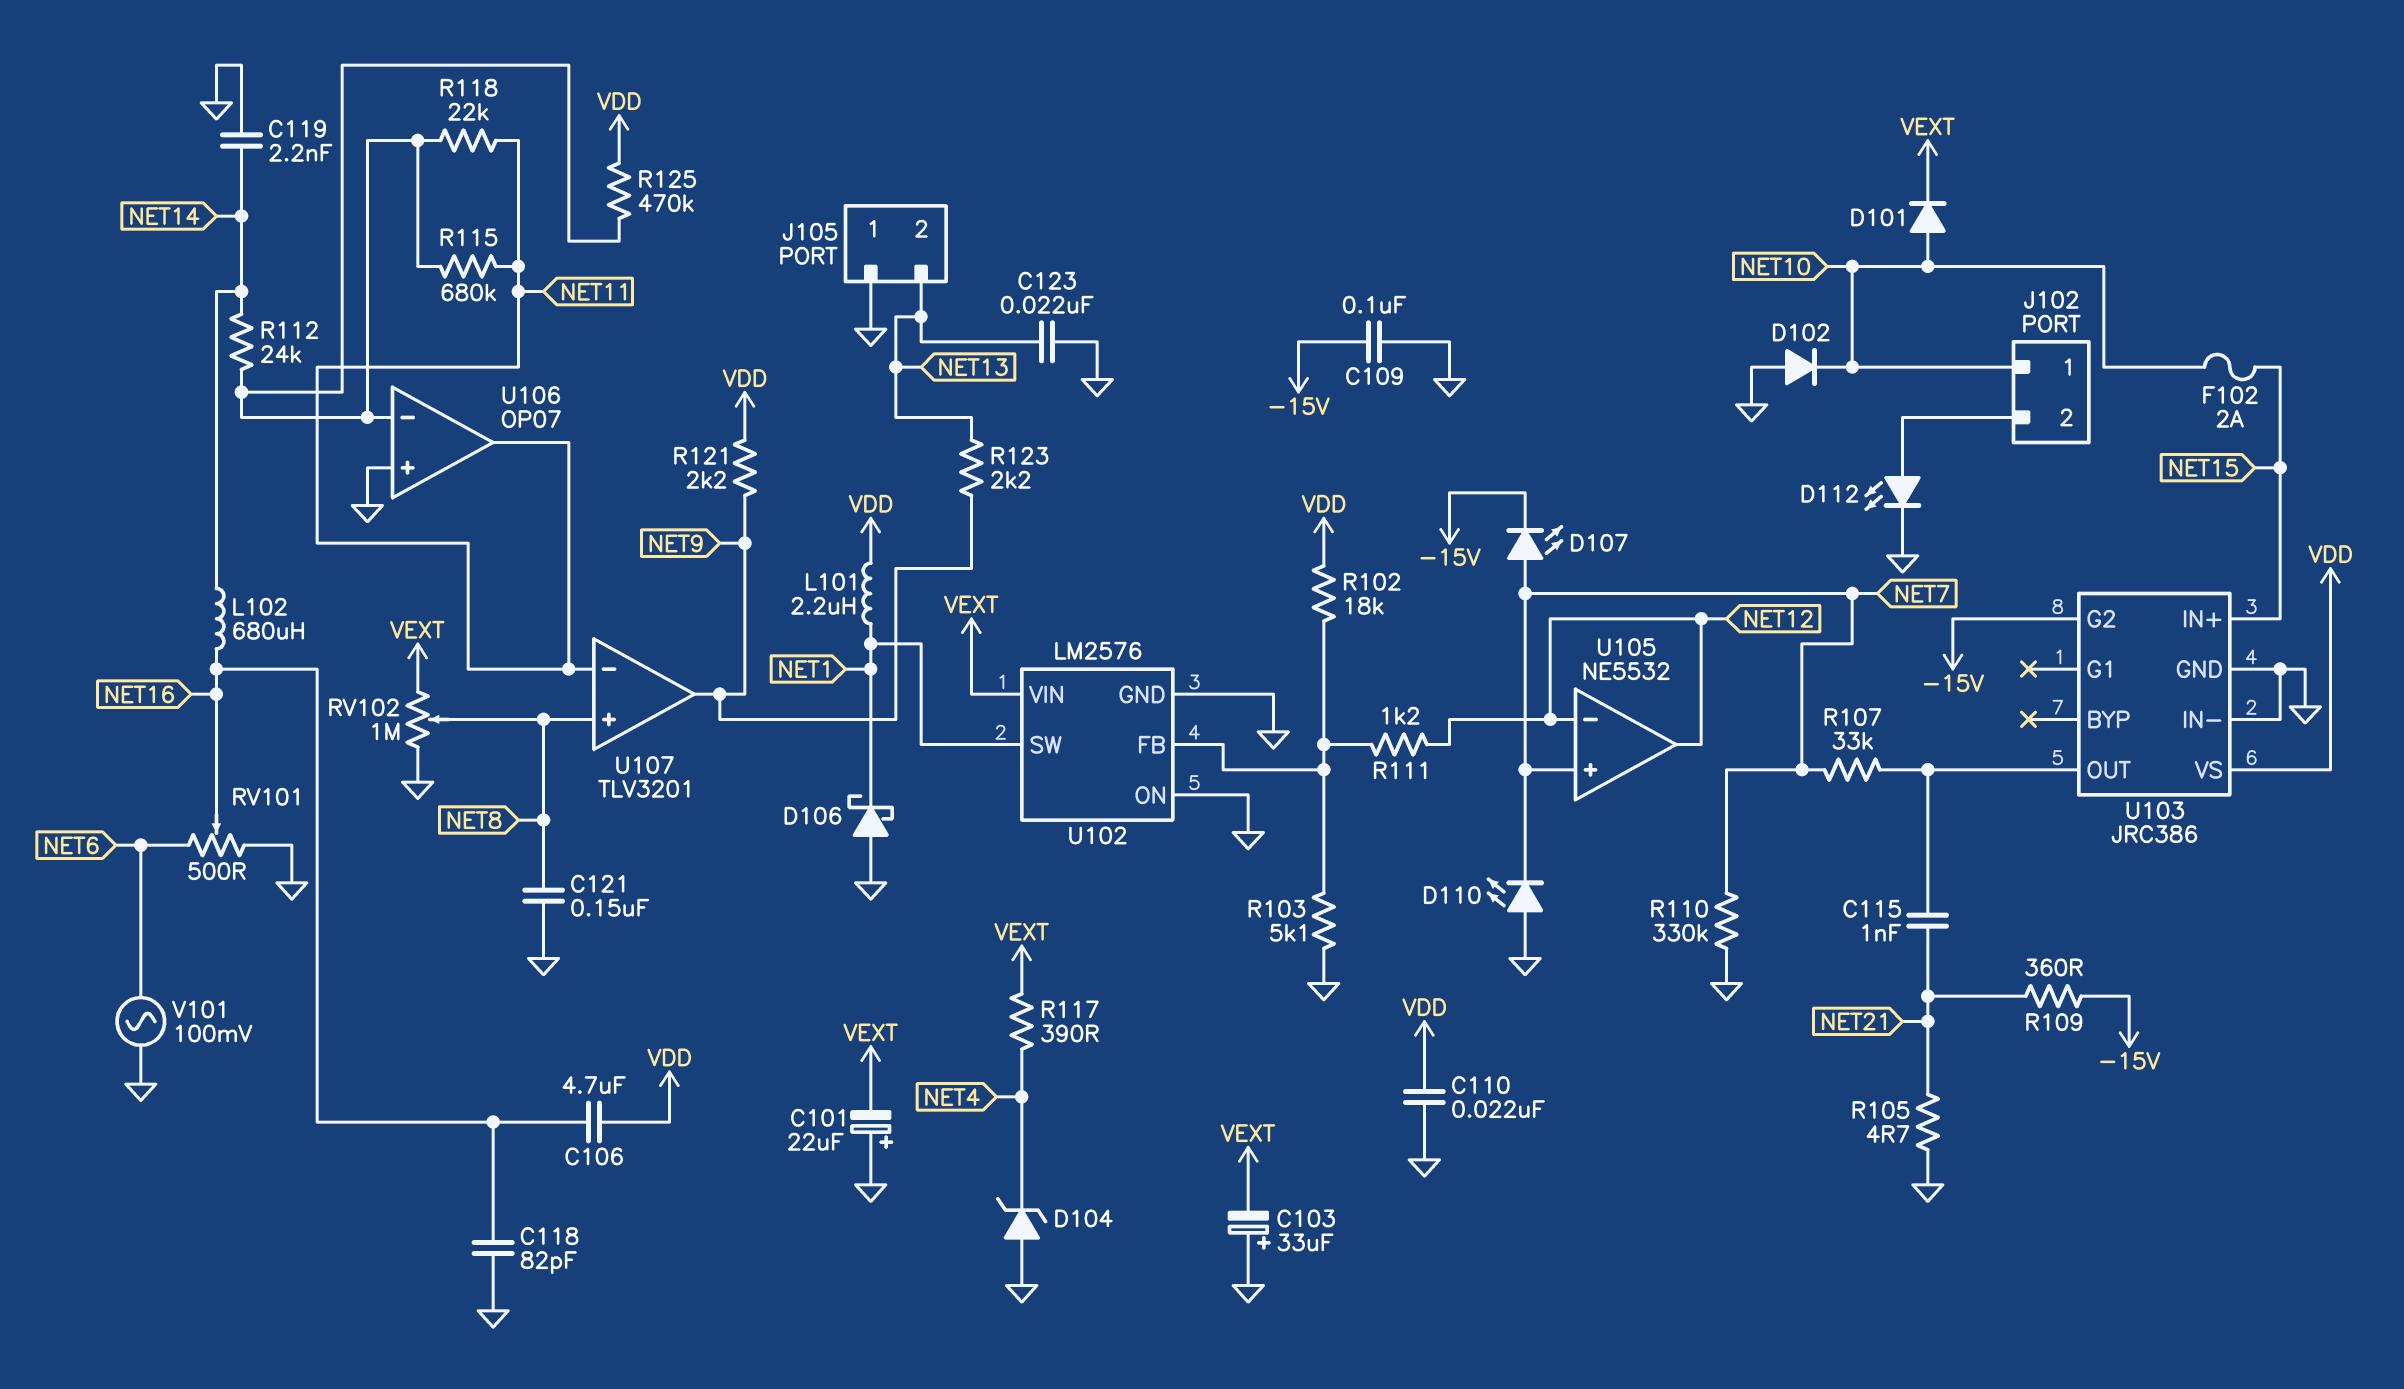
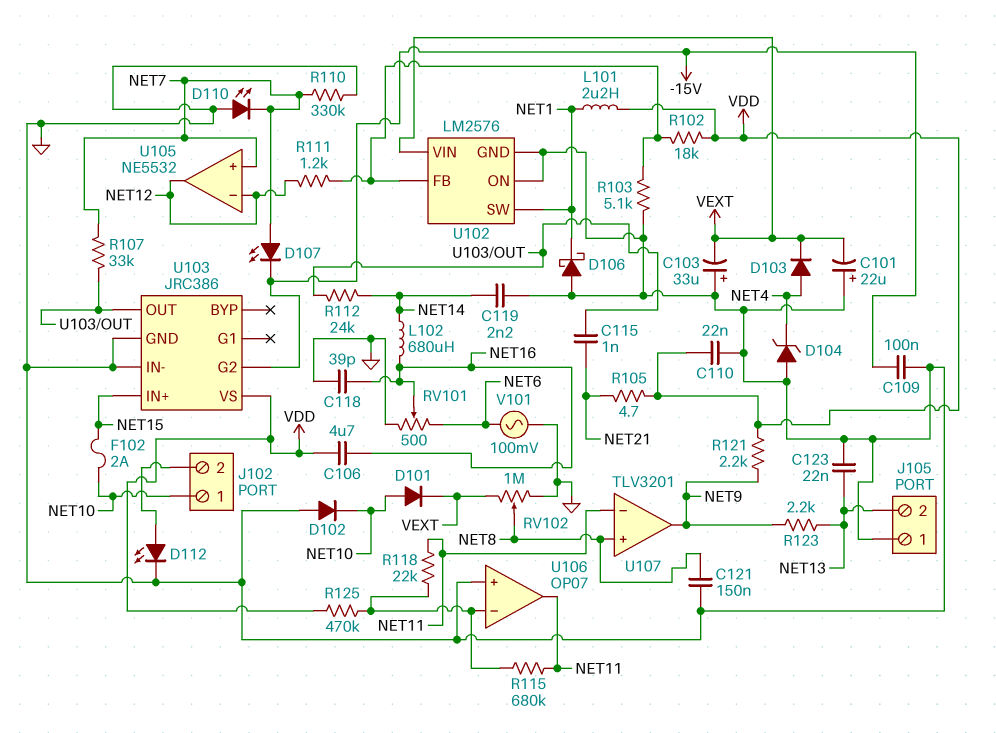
C118: 82pF (GND, NET16) -> 39pF (GND, NET16)
D103: none -> diode (A NET4, K VEXT)
R105: 4.7 (GND, NET21) -> 4.7 (NET21, VDD)
R109: 360 (-15V, NET21) -> none
R112: 24k (NET14, U106/in-) -> 24k (NET14, U103/OUT)
R117: 390 (NET4, VEXT) -> none

